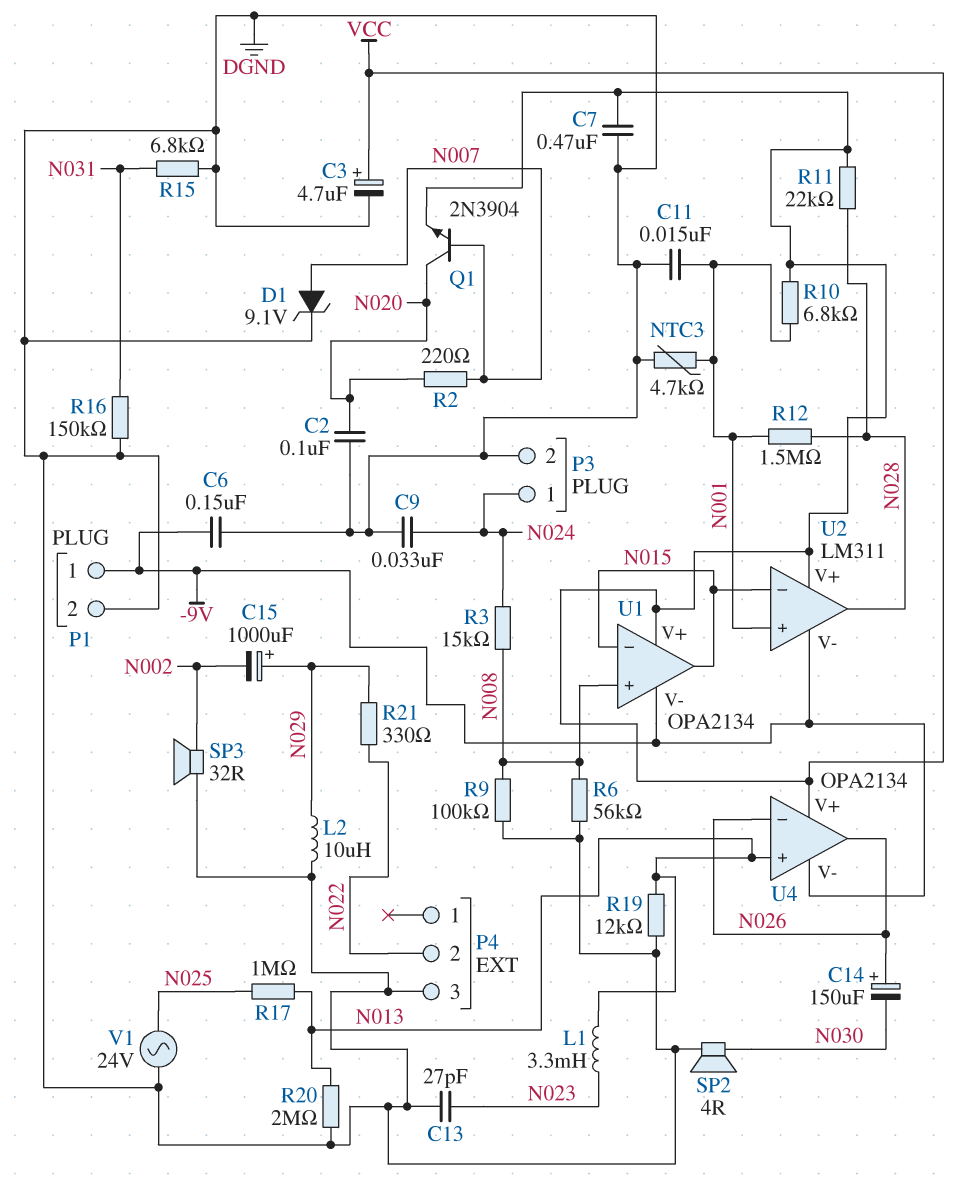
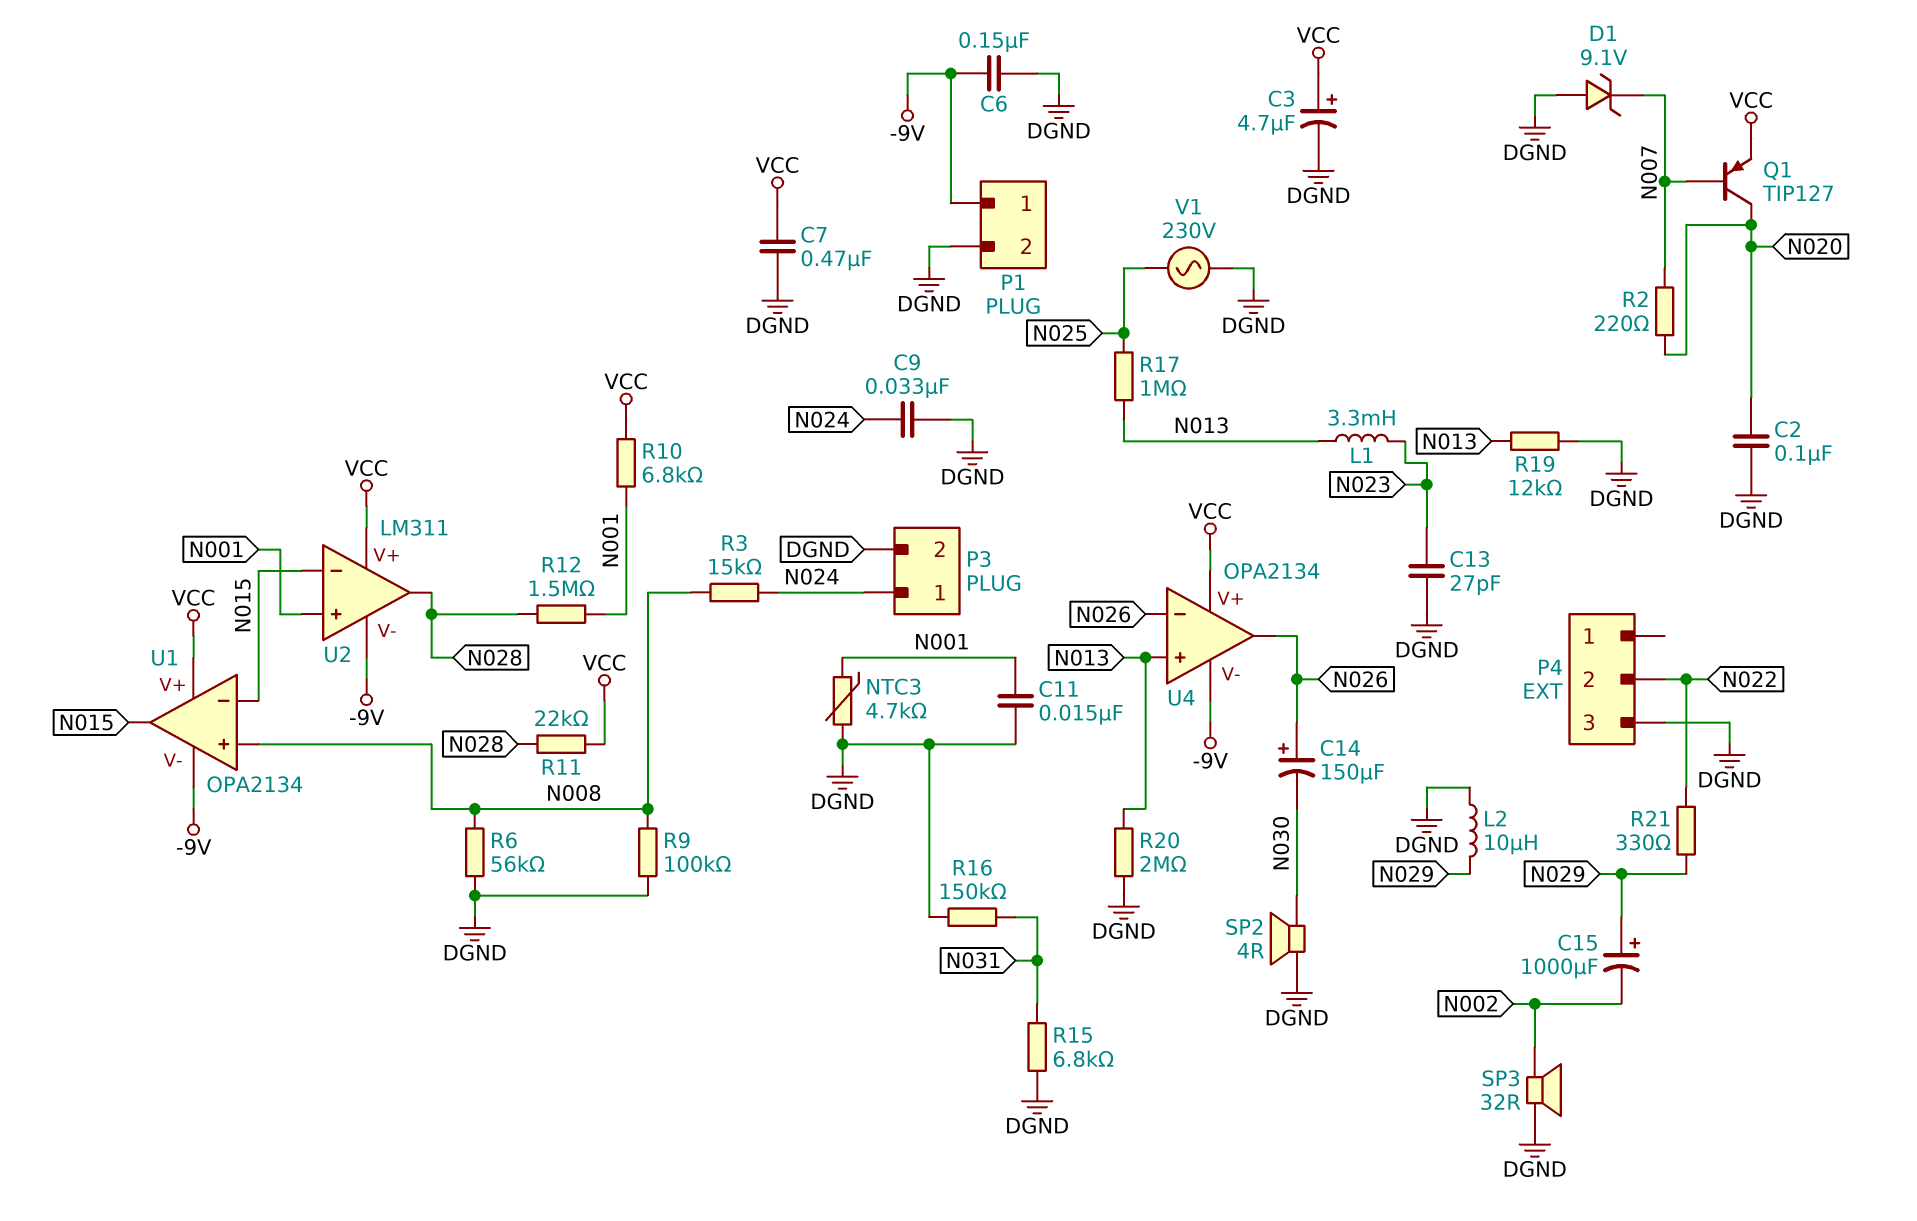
D1: zener 9.1V (A N007, K DGND) -> zener 9.1V (A DGND, K N007)
Q1: NPN 2N3904 (B N007, C N020, E VCC) -> PNP TIP127 (B N007, C N020, E VCC)
V1: AC 24V (DGND, N025) -> AC 230V (DGND, N025)

